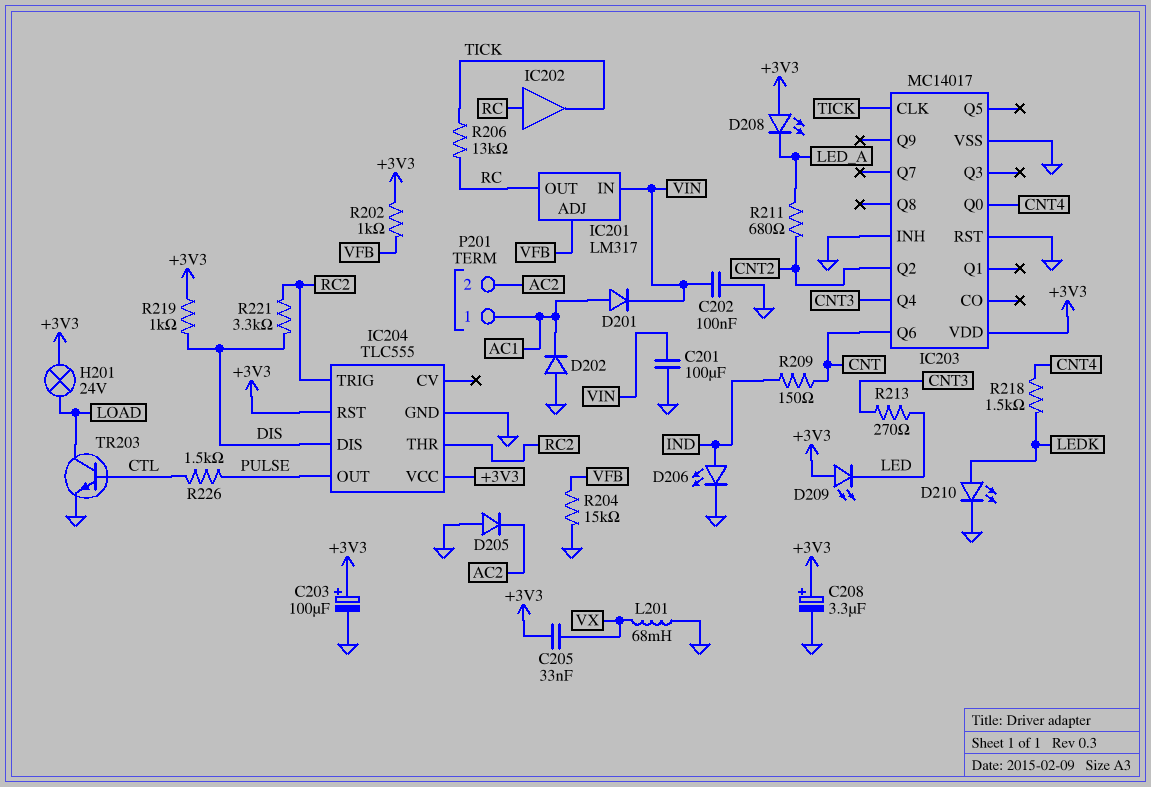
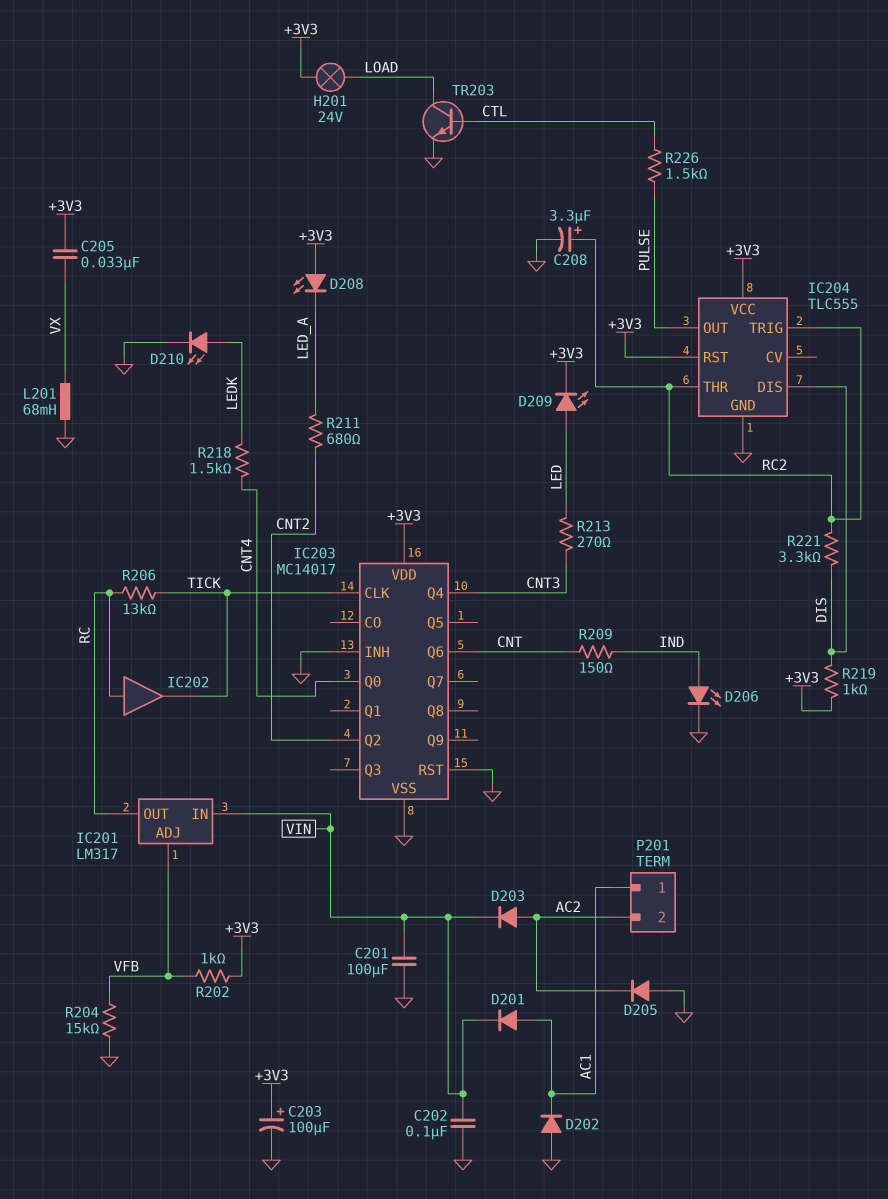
C208: 3.3uF (plus +3V3, minus GND) -> 3.3uF (plus RC2, minus GND)
D203: none -> diode (A AC2, K VIN)
D209: LED (A +3V3, K LED) -> LED (A LED, K +3V3)

